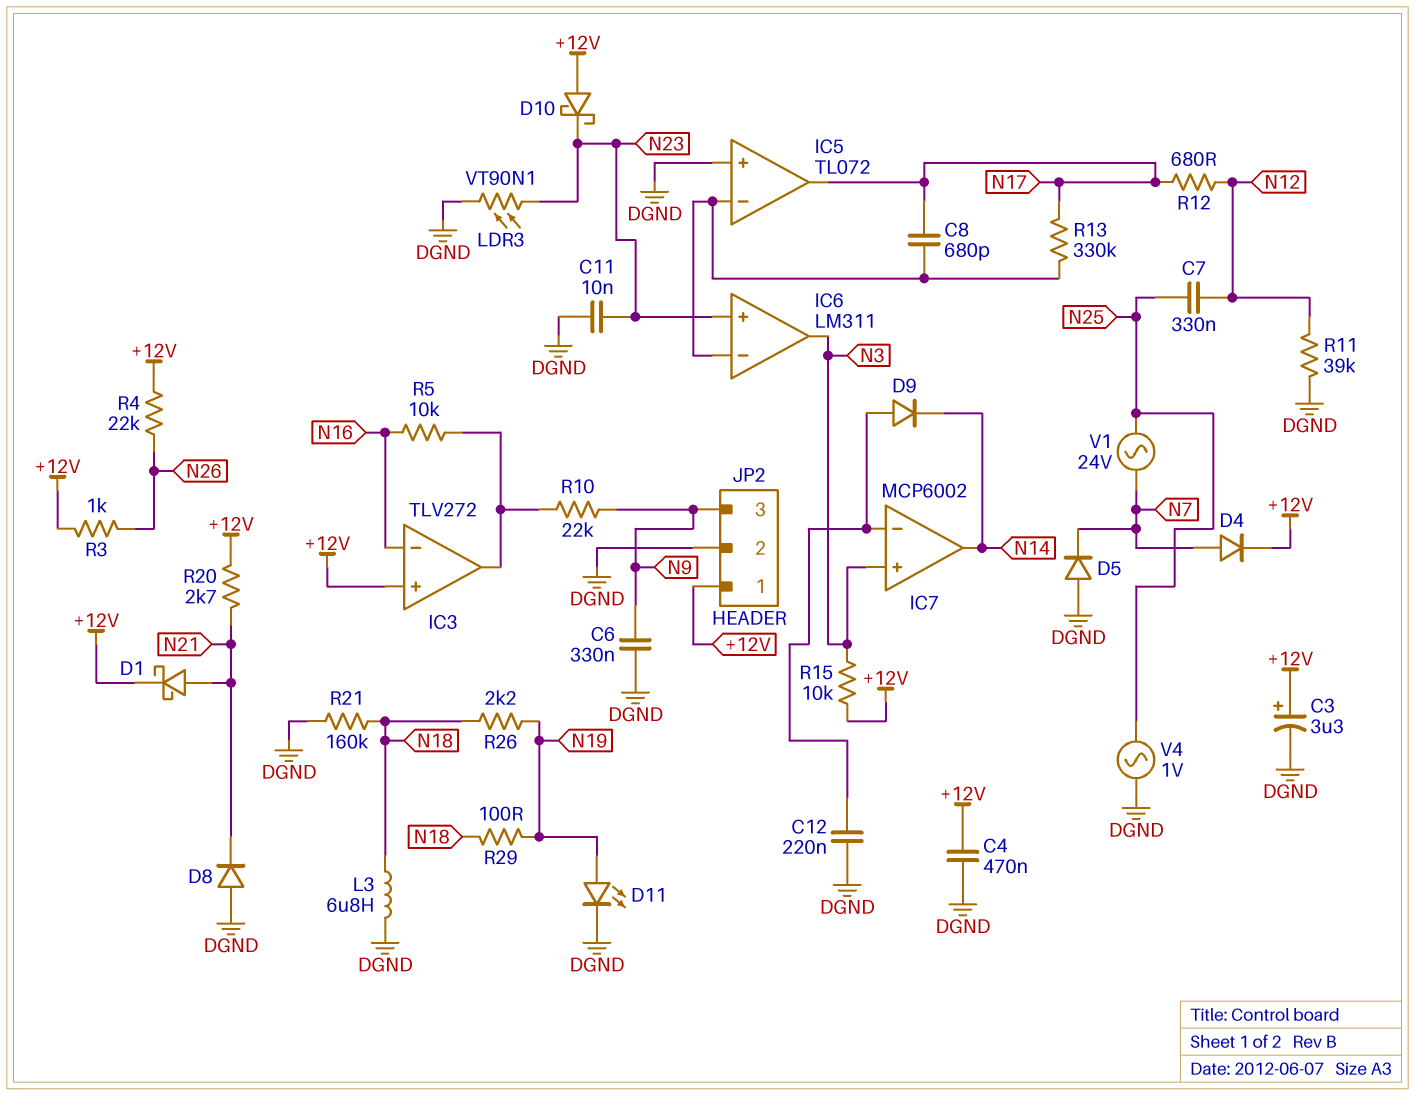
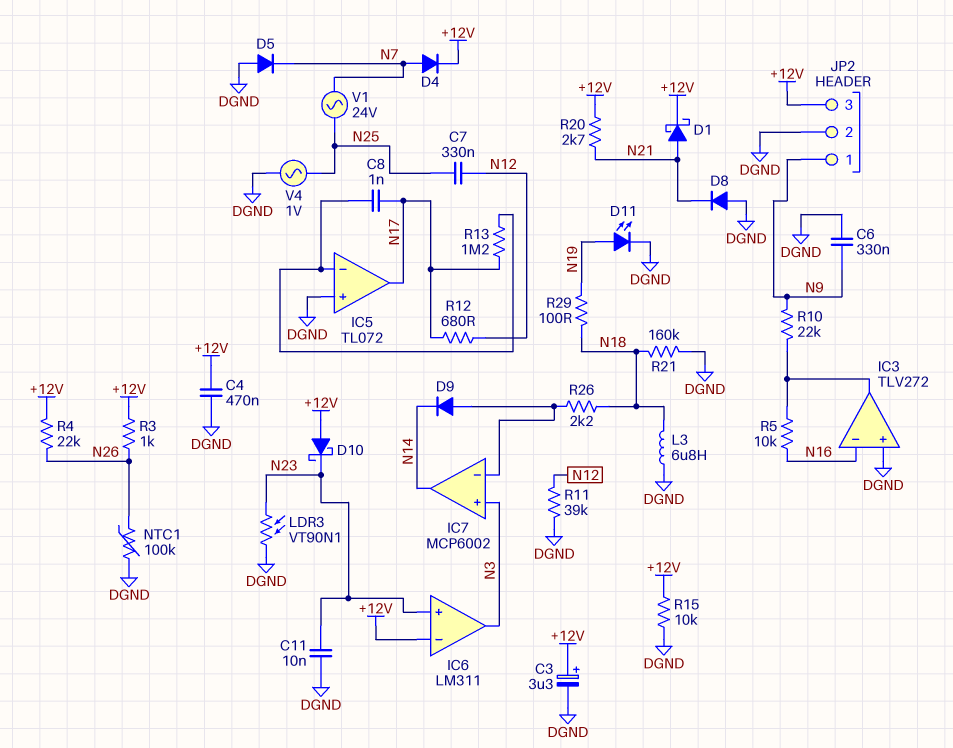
C8: 680pF (IC5/in-, N17) -> 1nF (IC5/in-, N17)
C12: 220nF (DGND, IC7/in-) -> none
IC3 pin in+: +12V -> DGND
IC6 pin in-: IC5/in- -> +12V
JP2 pin 1: +12V -> N9
JP2 pin 3: N9 -> +12V
NTC1: none -> 100k (DGND, N26)
R13: 330k (IC5/in-, N17) -> 1.2M (IC5/in-, N17)
R15: 10k (+12V, N3) -> 10k (+12V, DGND)
R26: 2.2k (N18, N19) -> 2.2k (IC7/in-, N18)

